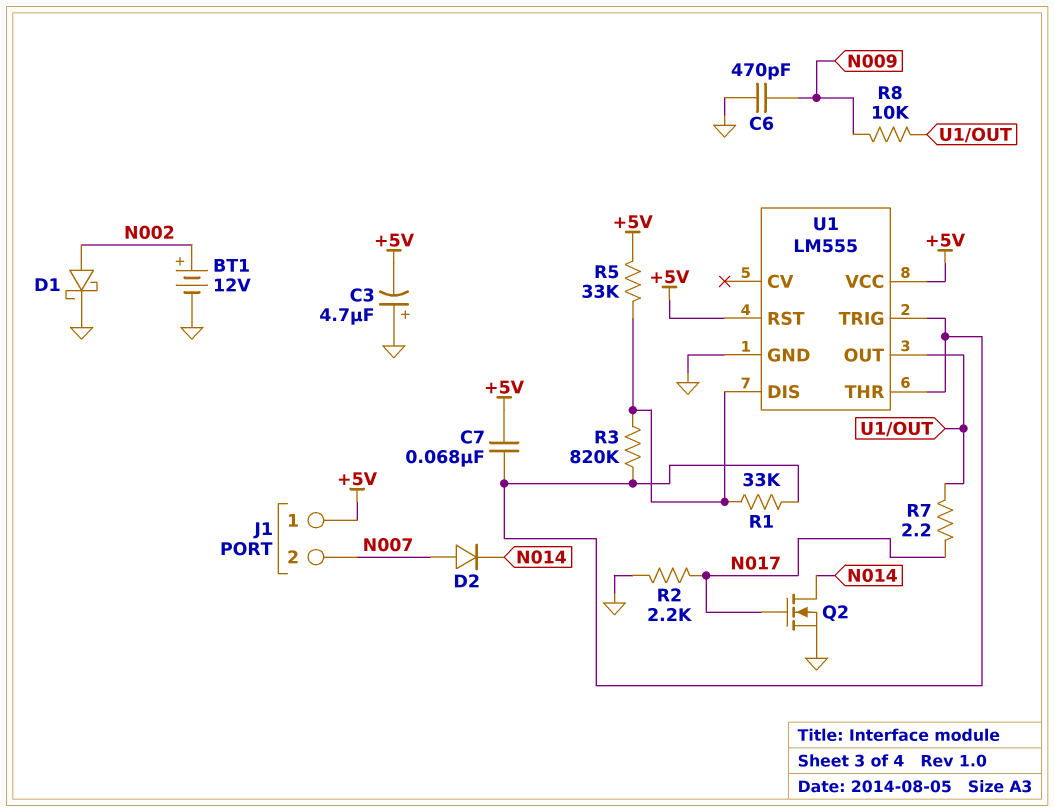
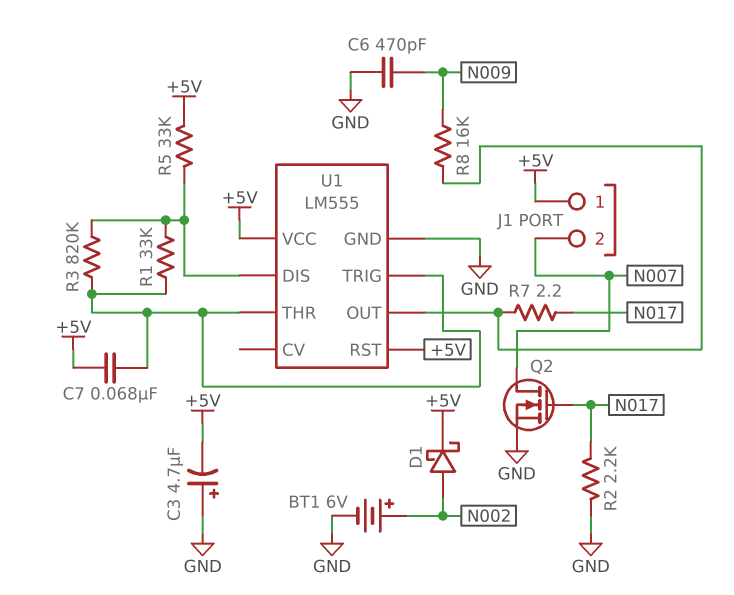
BT1: 12V (plus N002, minus GND) -> 6V (plus N002, minus GND)
D1: schottky (A N002, K GND) -> schottky (A N002, K +5V)
D2: diode (A N007, K N014) -> none
Q2: NMOS (G N017, D N014, S GND) -> NMOS (G N017, D N007, S GND)
R8: 10k (N009, U1/OUT) -> 16k (N009, U1/OUT)

